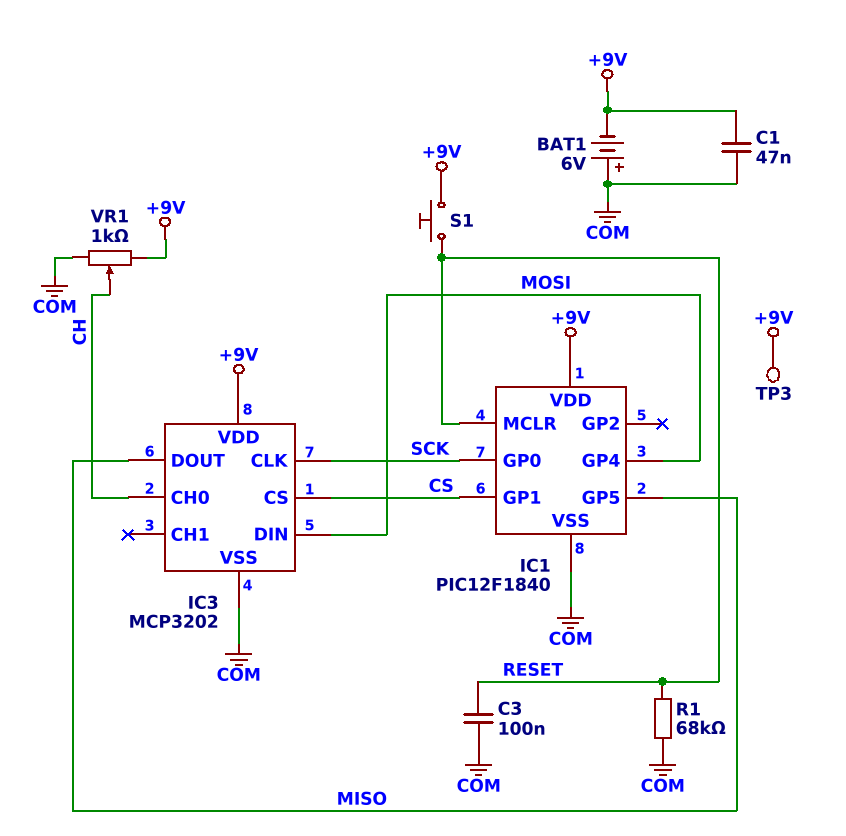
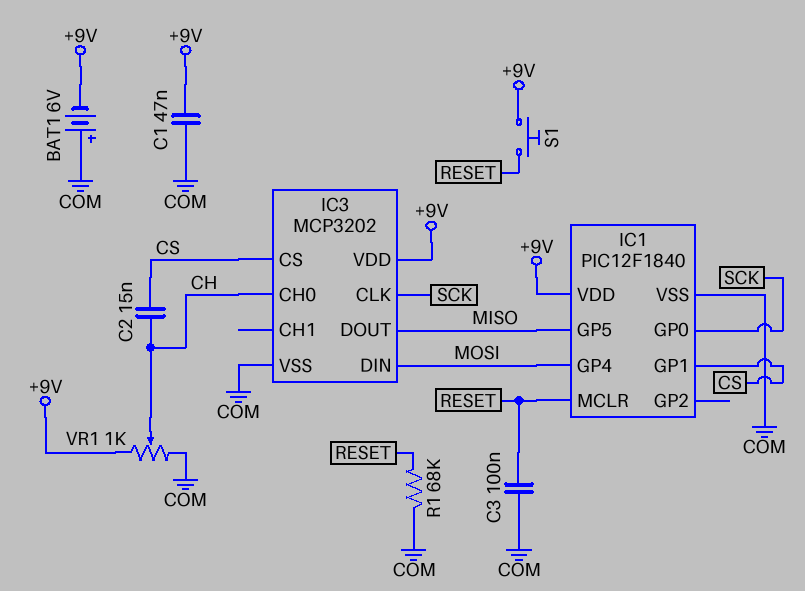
C2: none -> 15nF (CH, CS)
TP3: test point (+9V) -> none

